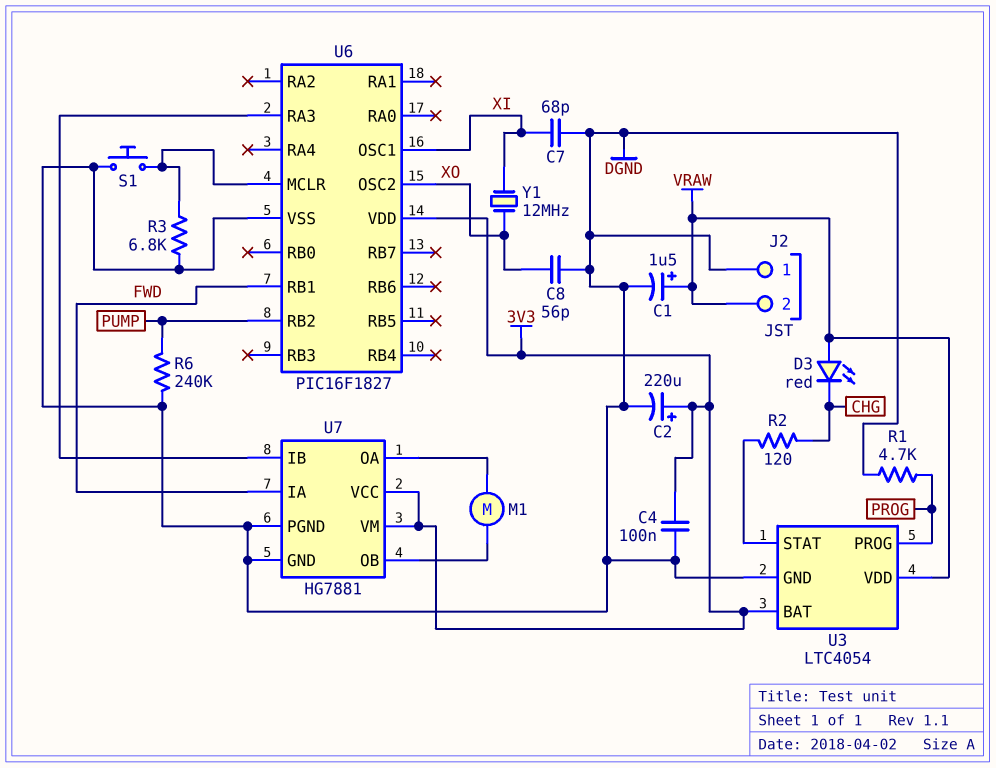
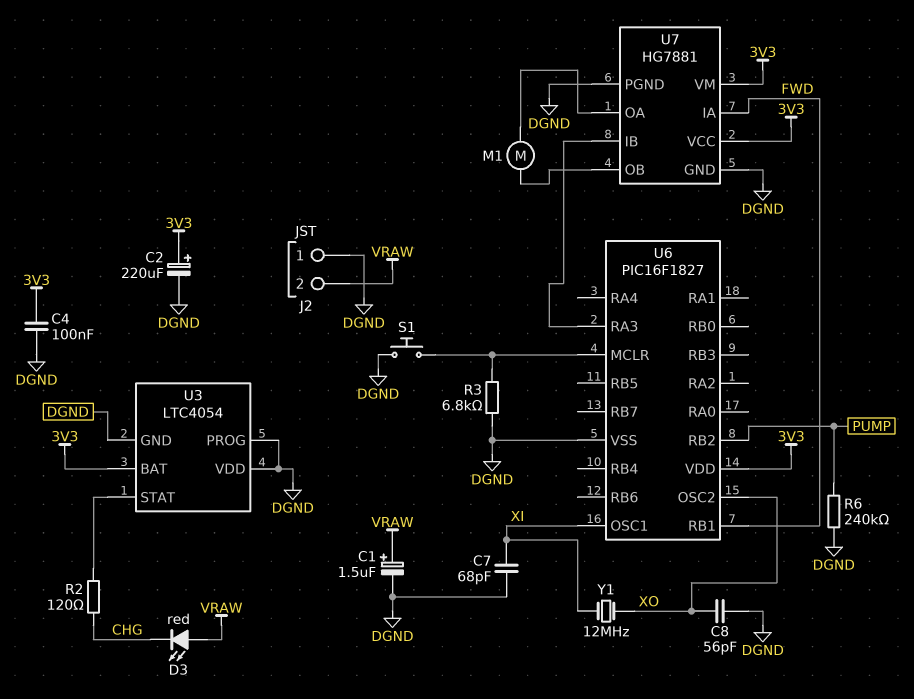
R1: 4.7k (DGND, PROG) -> none
U3 pin PROG: PROG -> DGND
U3 pin VDD: VRAW -> DGND

